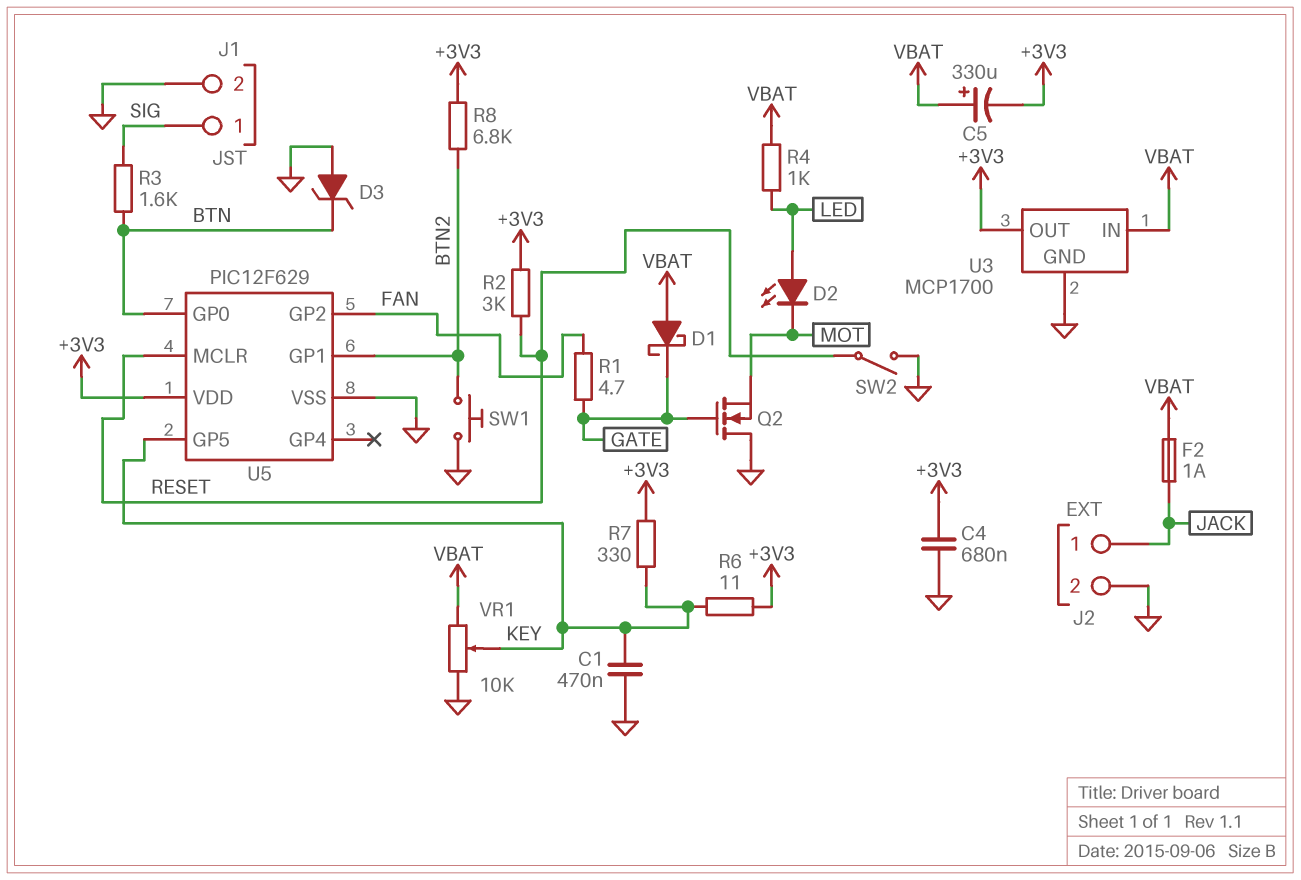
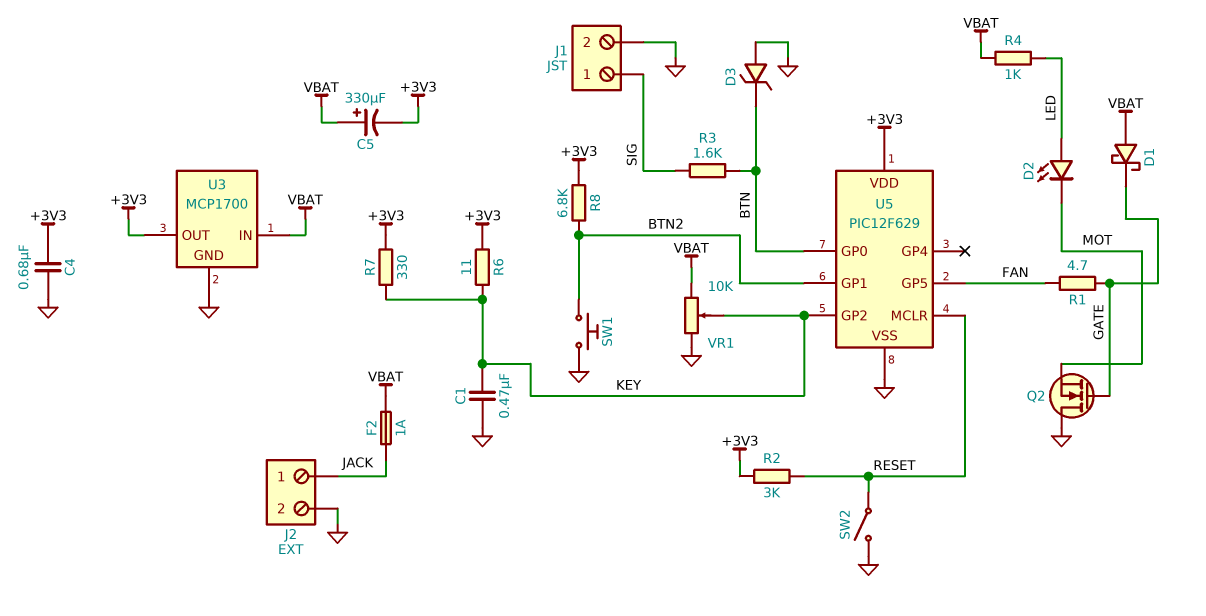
U5 pin GP2: FAN -> KEY
U5 pin GP5: KEY -> FAN

